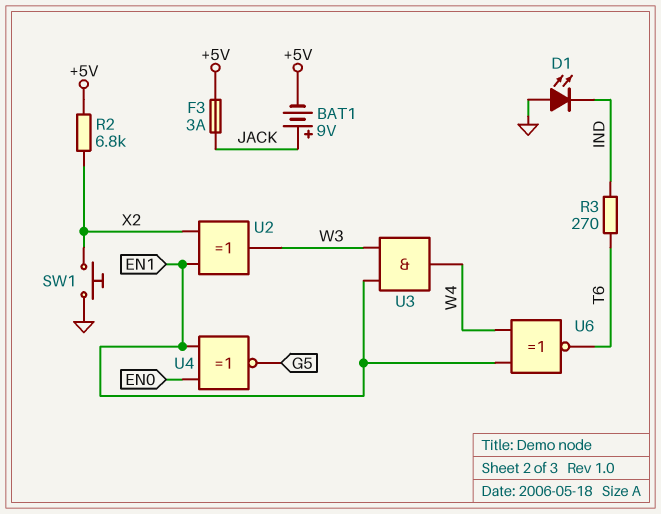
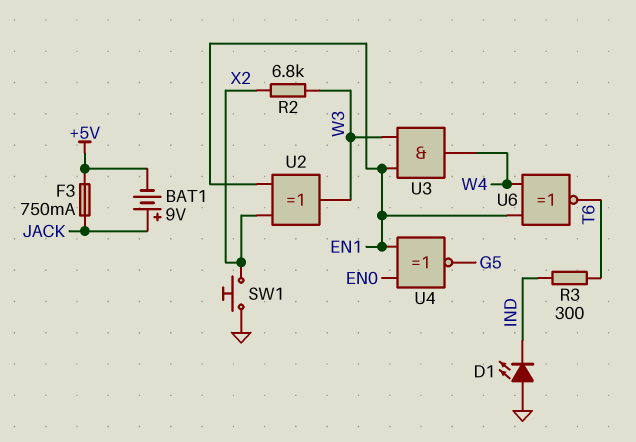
F3: 3A (+5V, JACK) -> 750mA (+5V, JACK)
R2: 6.8k (+5V, X2) -> 6.8k (W3, X2)
R3: 270 (IND, T6) -> 300 (IND, T6)

